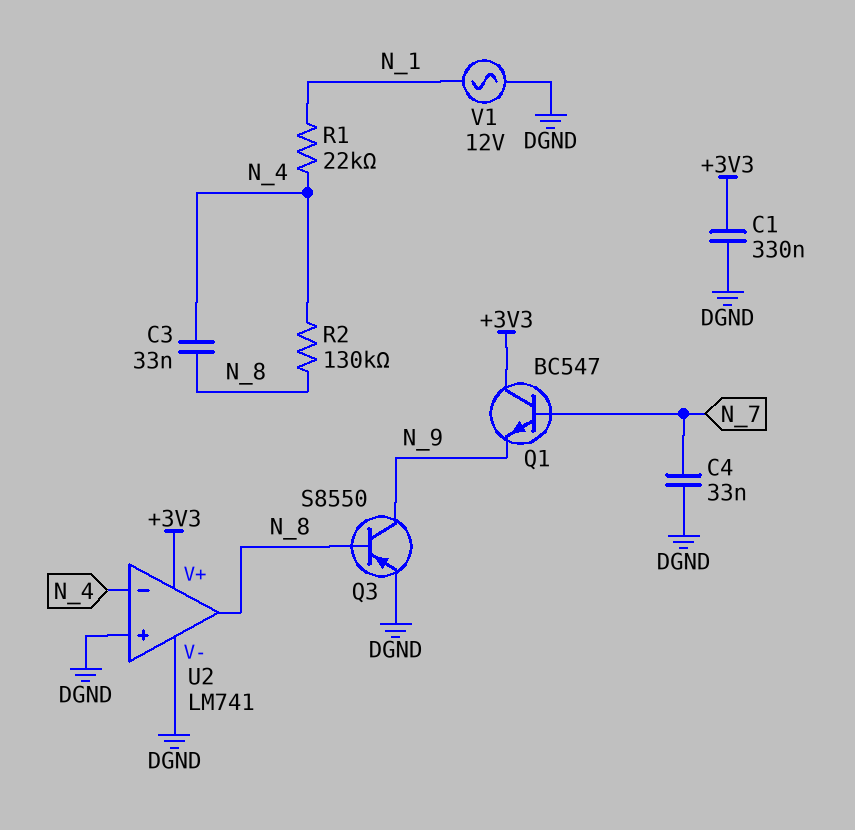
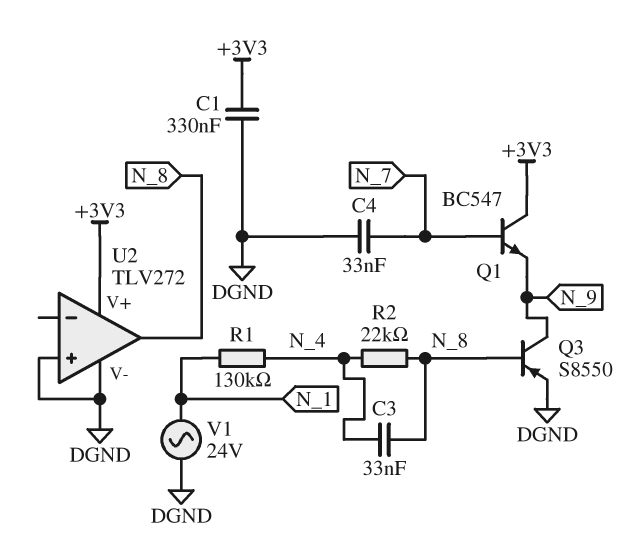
R1: 22k (N_1, N_4) -> 130k (N_1, N_4)
R2: 130k (N_4, N_8) -> 22k (N_4, N_8)
U2: LM741 -> TLV272
U2 pin in-: N_4 -> none
V1: AC 12V (DGND, N_1) -> AC 24V (DGND, N_1)

